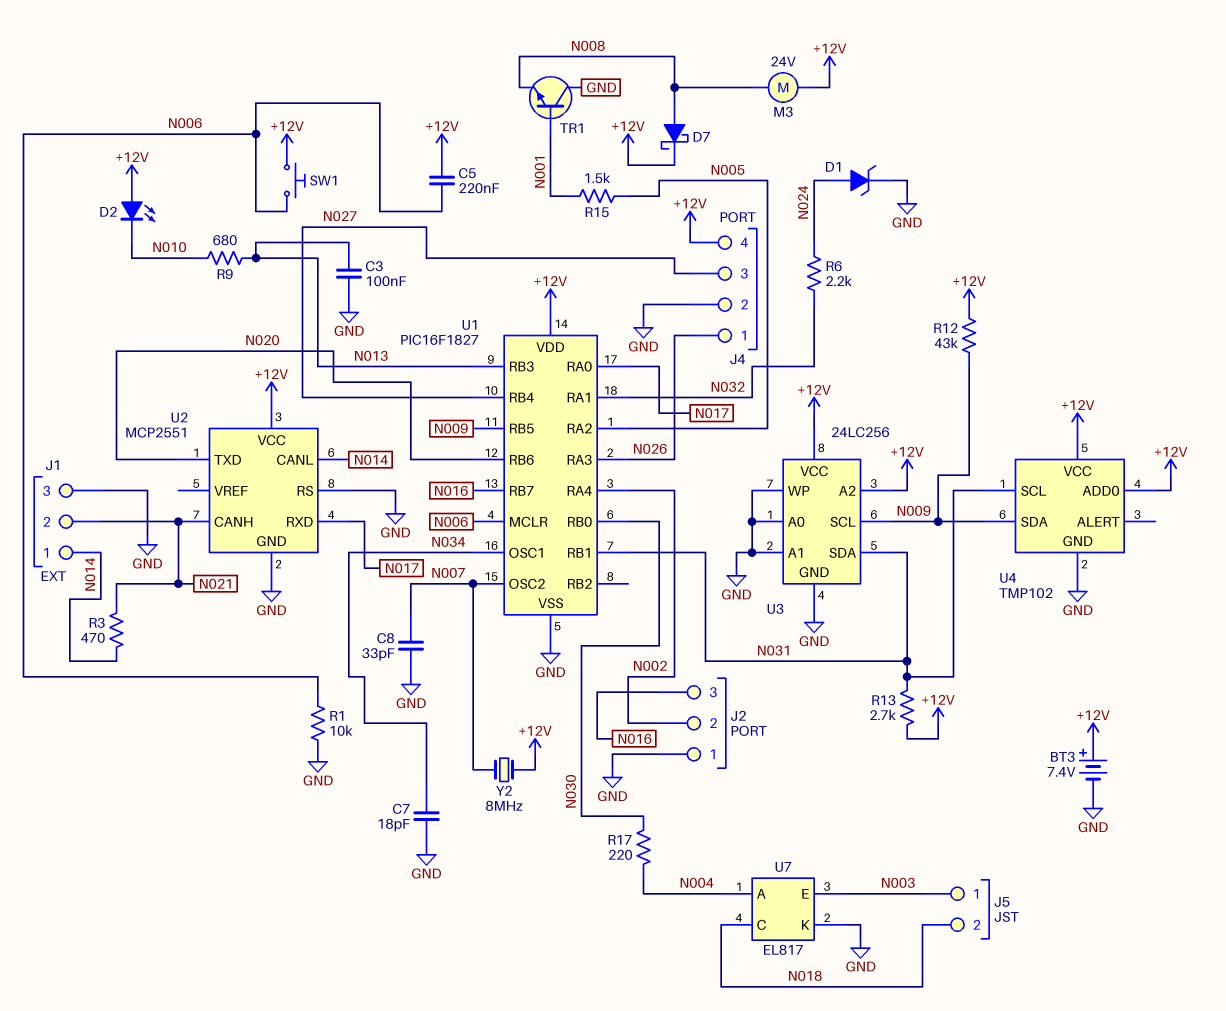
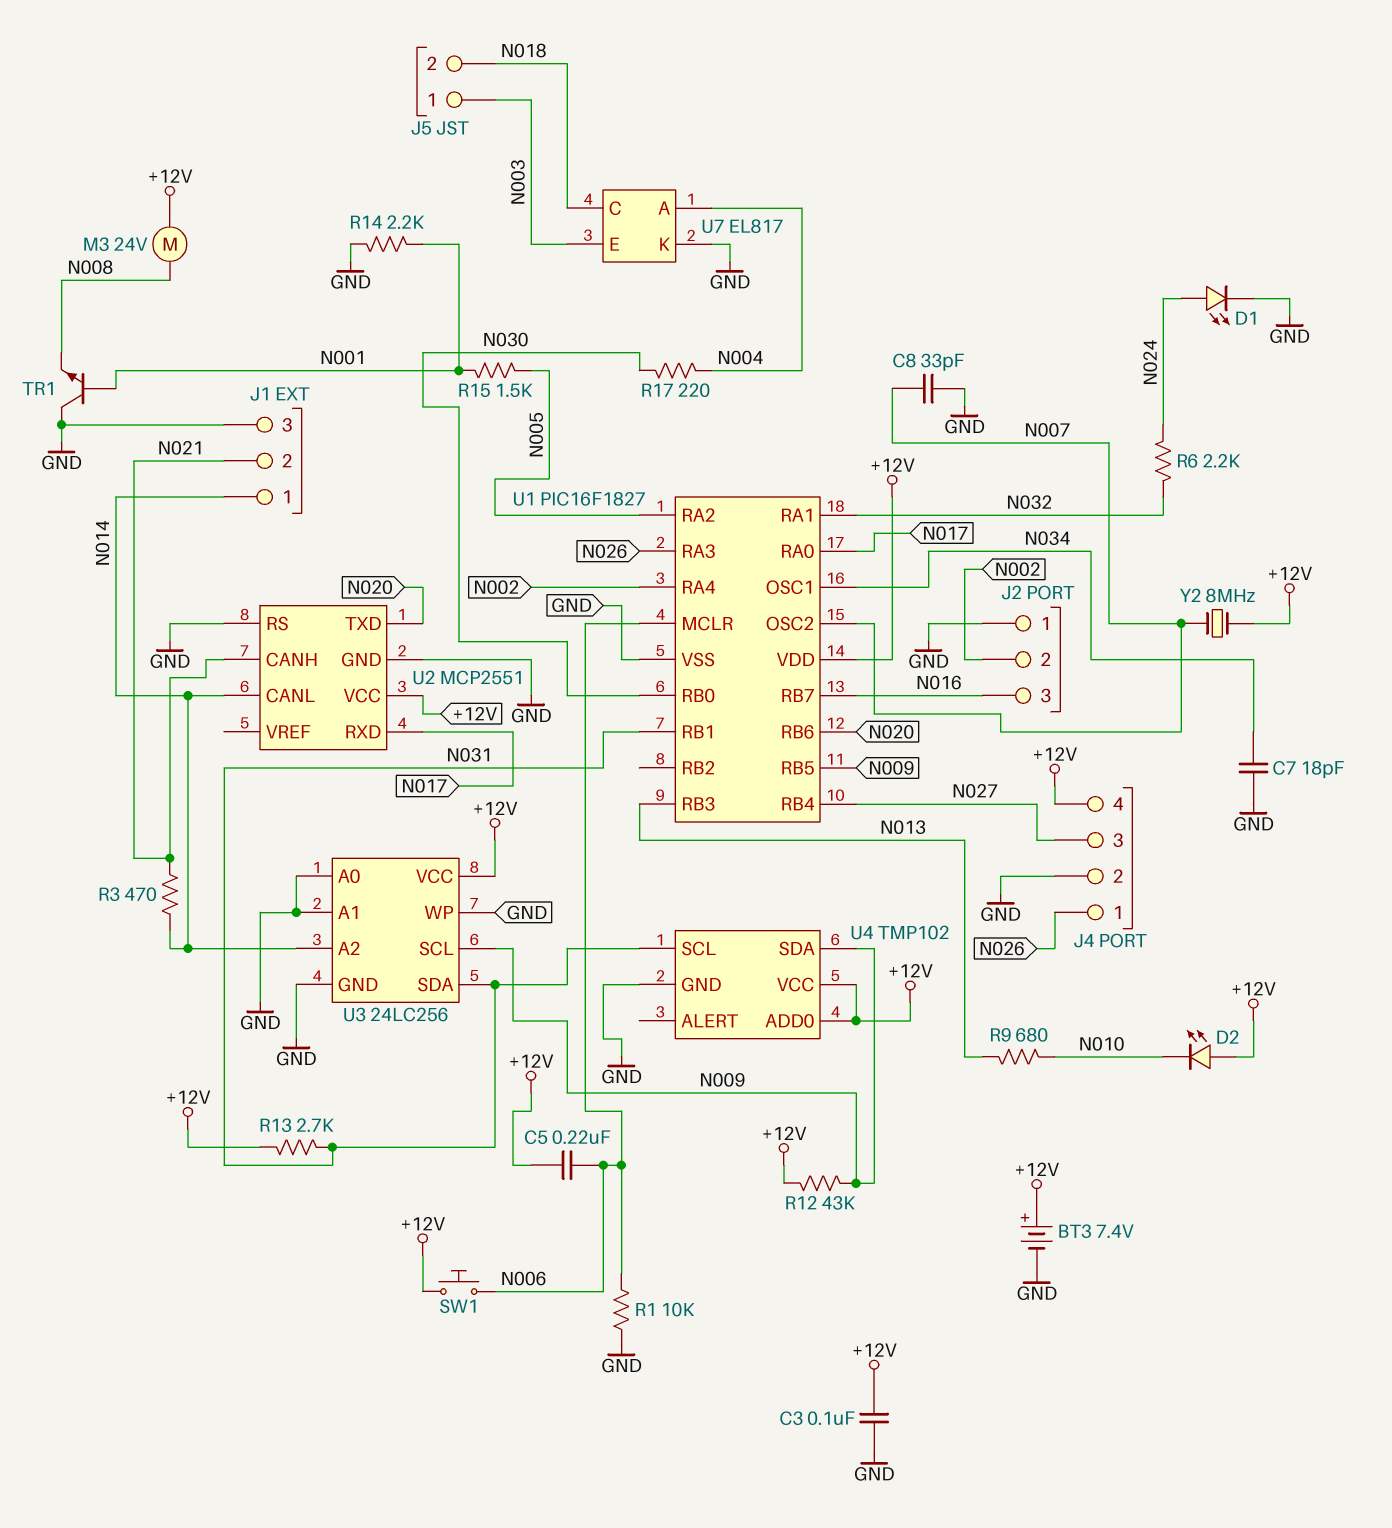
C3: 100nF (GND, N013) -> 100nF (+12V, GND)
D1: zener (A N024, K GND) -> LED (A N024, K GND)
D7: schottky (A N008, K +12V) -> none
R14: none -> 2.2k (GND, N001)
U3 pin A2: +12V -> N014

